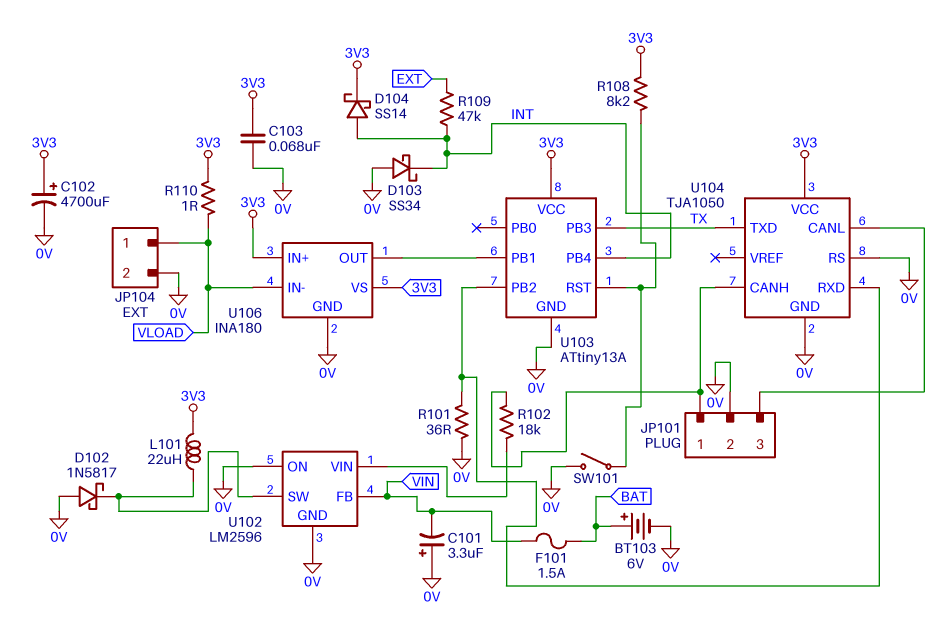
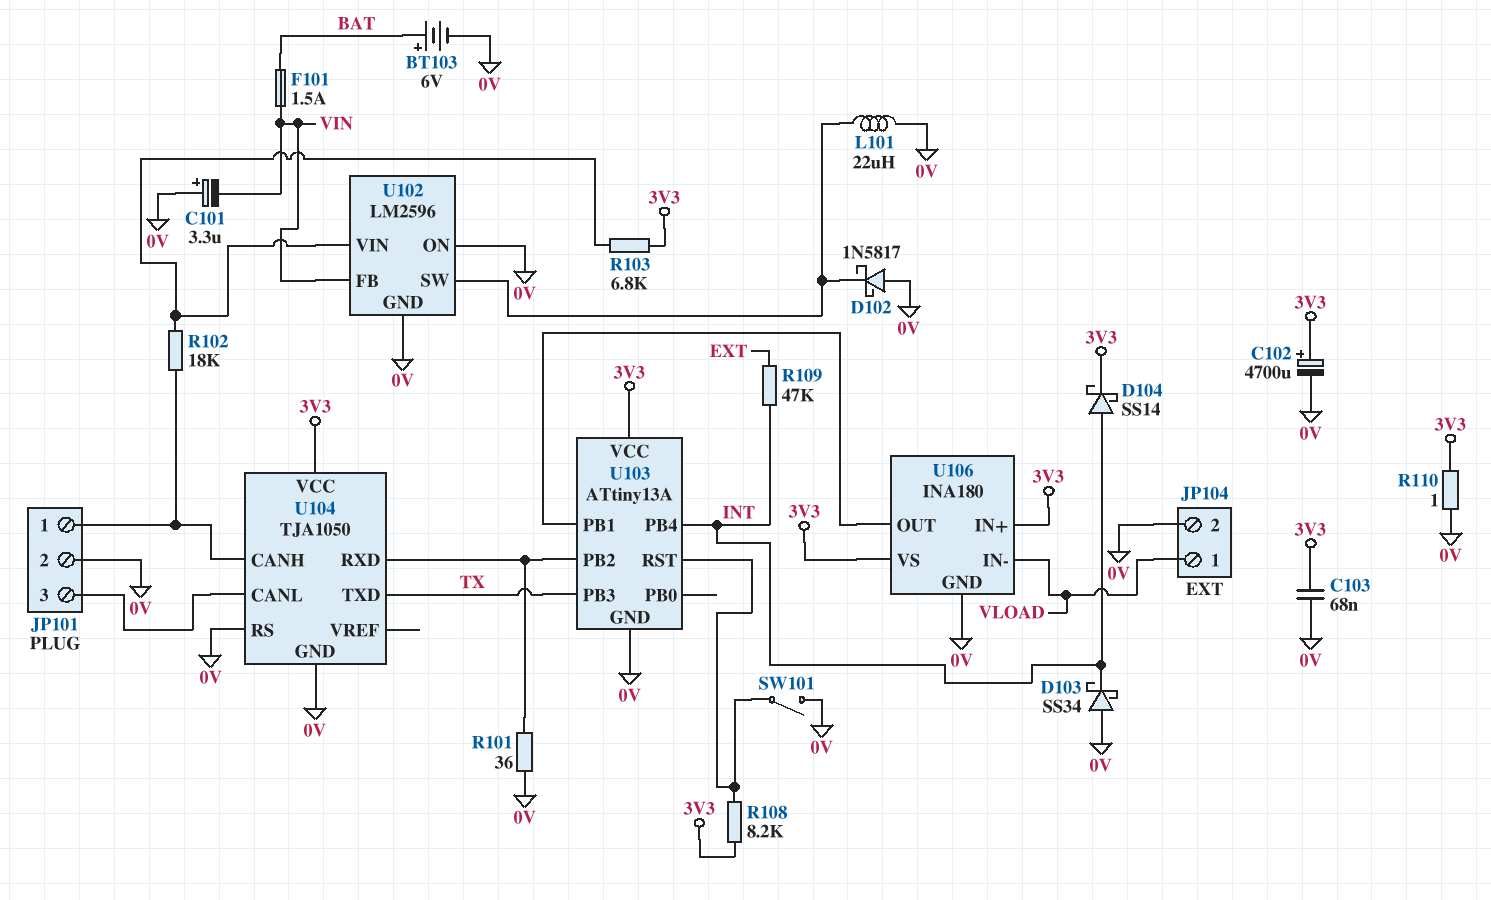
L101: 22uH (3V3, U102/SW) -> 22uH (0V, U102/SW)
R103: none -> 6.8k (3V3, U102/VIN)
R110: 1 (3V3, VLOAD) -> 1 (0V, 3V3)

